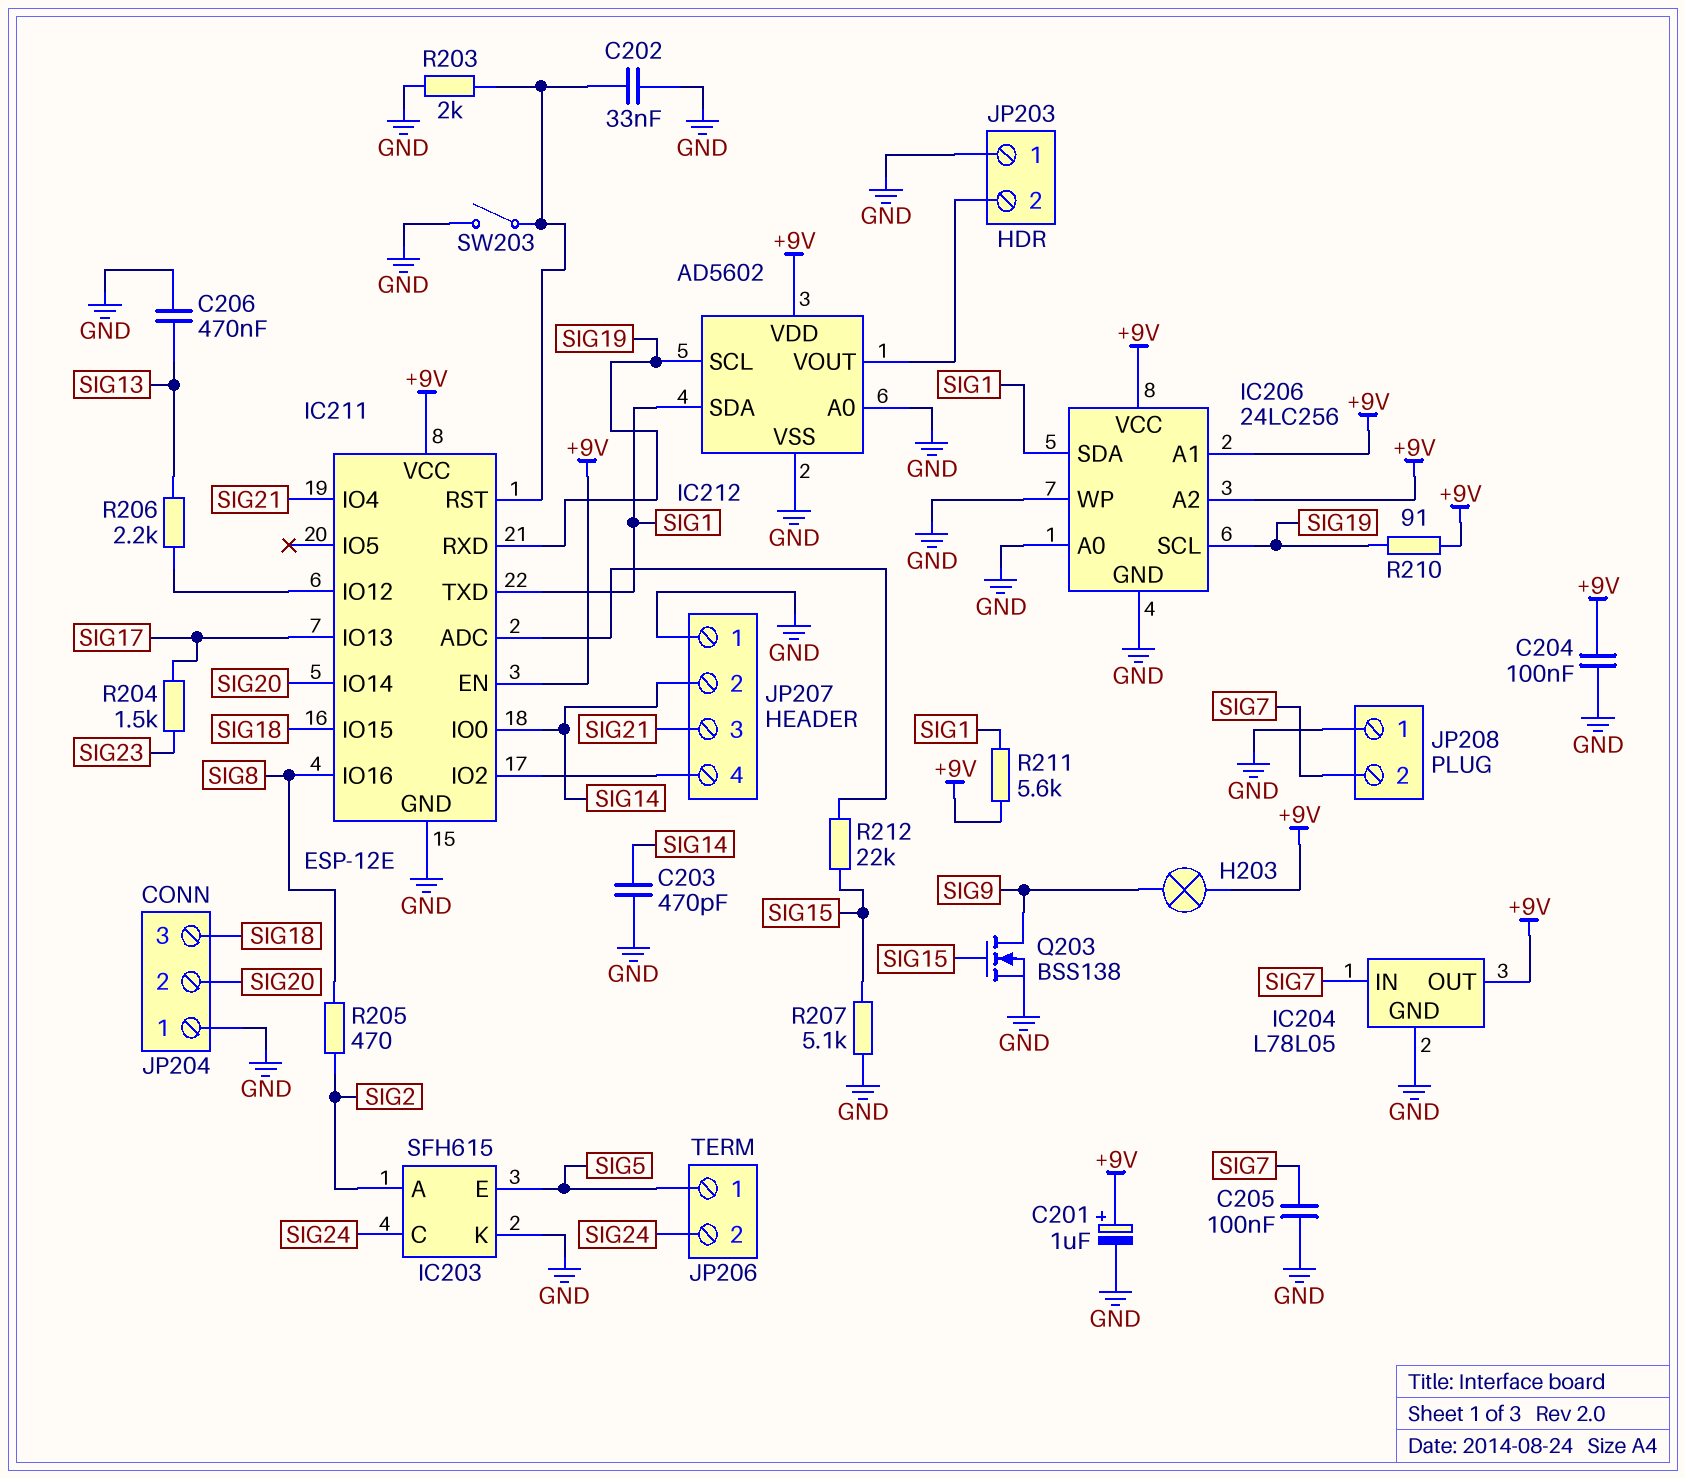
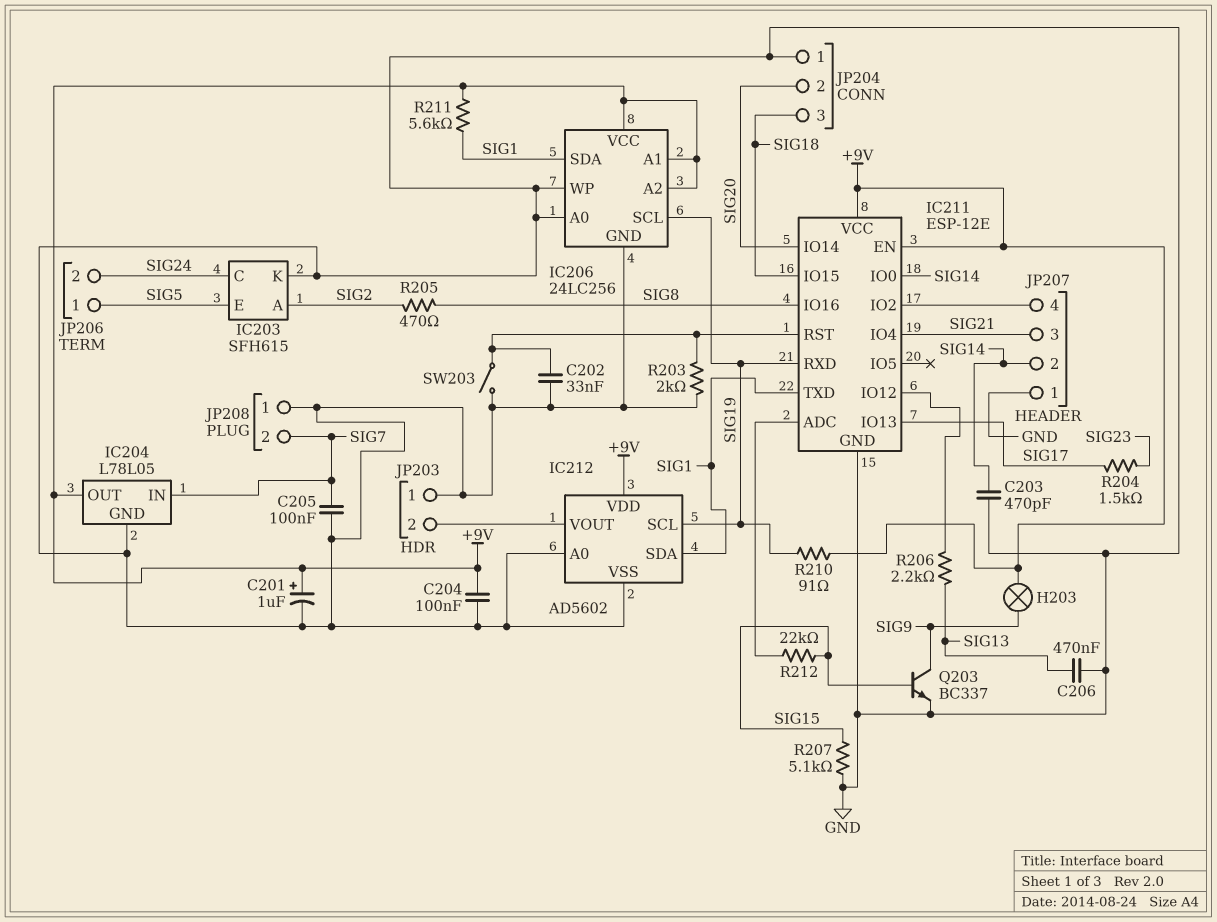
Q203: NMOS BSS138 (G SIG15, D SIG9, S GND) -> NPN BC337 (B SIG15, C SIG9, E GND)

